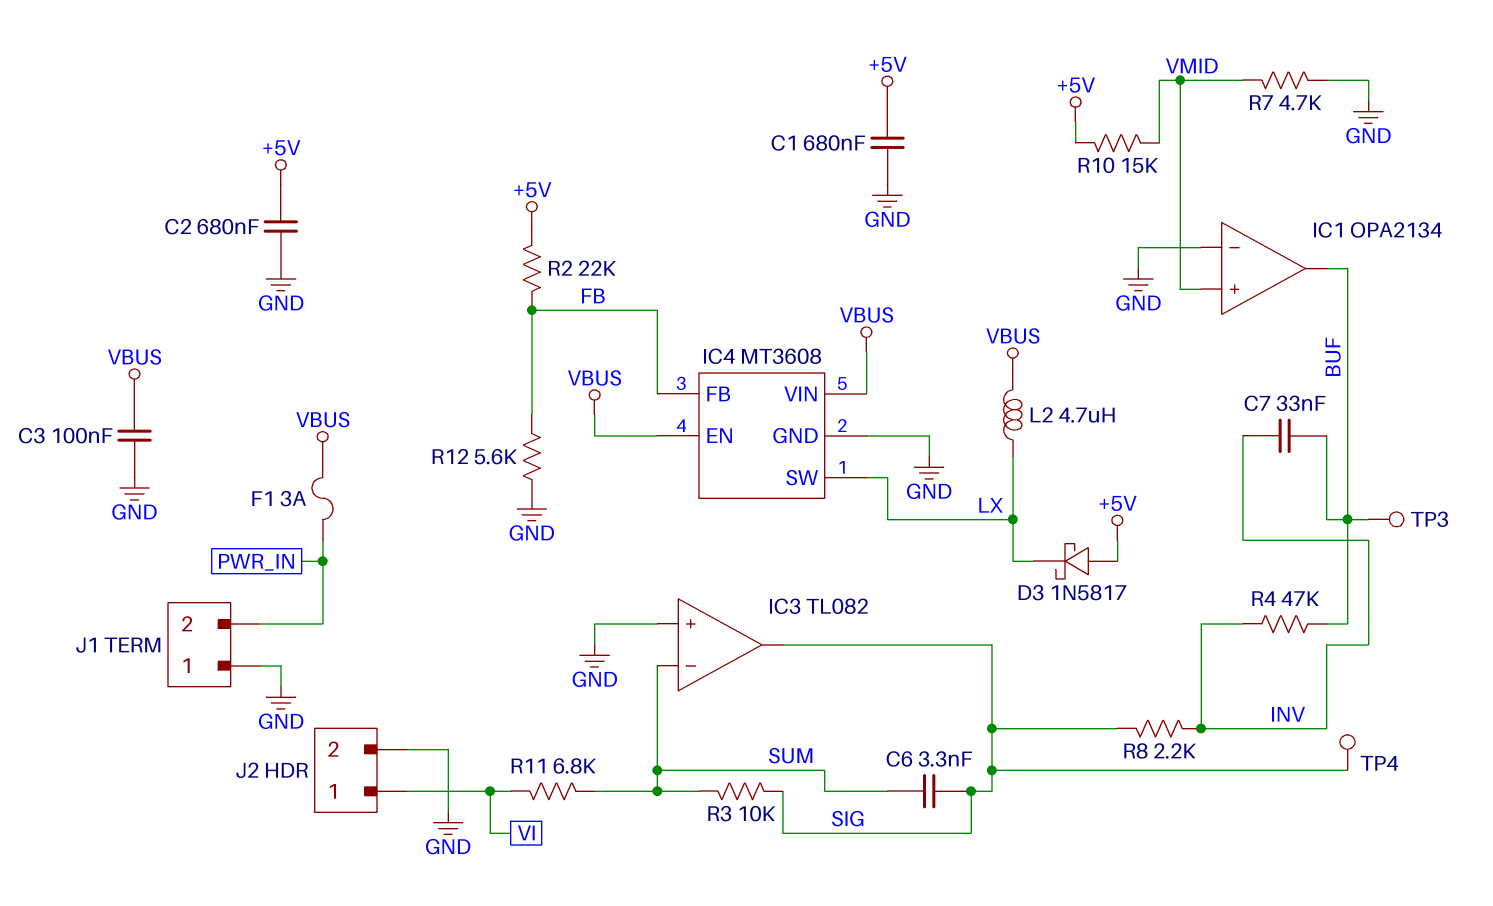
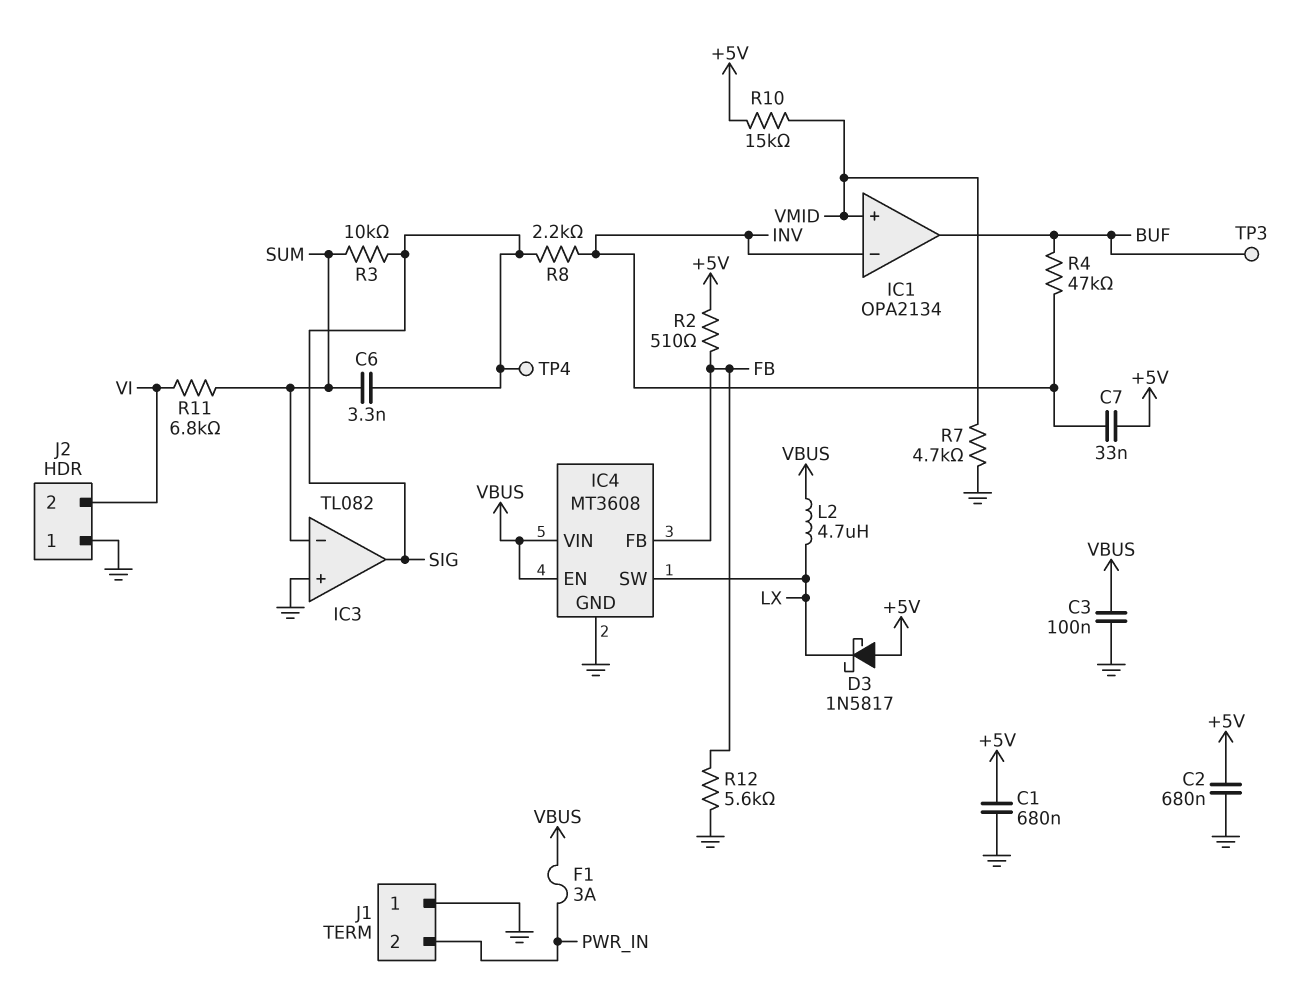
C7: 33nF (BUF, INV) -> 33nF (+5V, INV)
IC1 pin in-: GND -> INV
J2 pin 1: VI -> GND
J2 pin 2: GND -> VI
R2: 22k (+5V, FB) -> 510 (+5V, FB)

